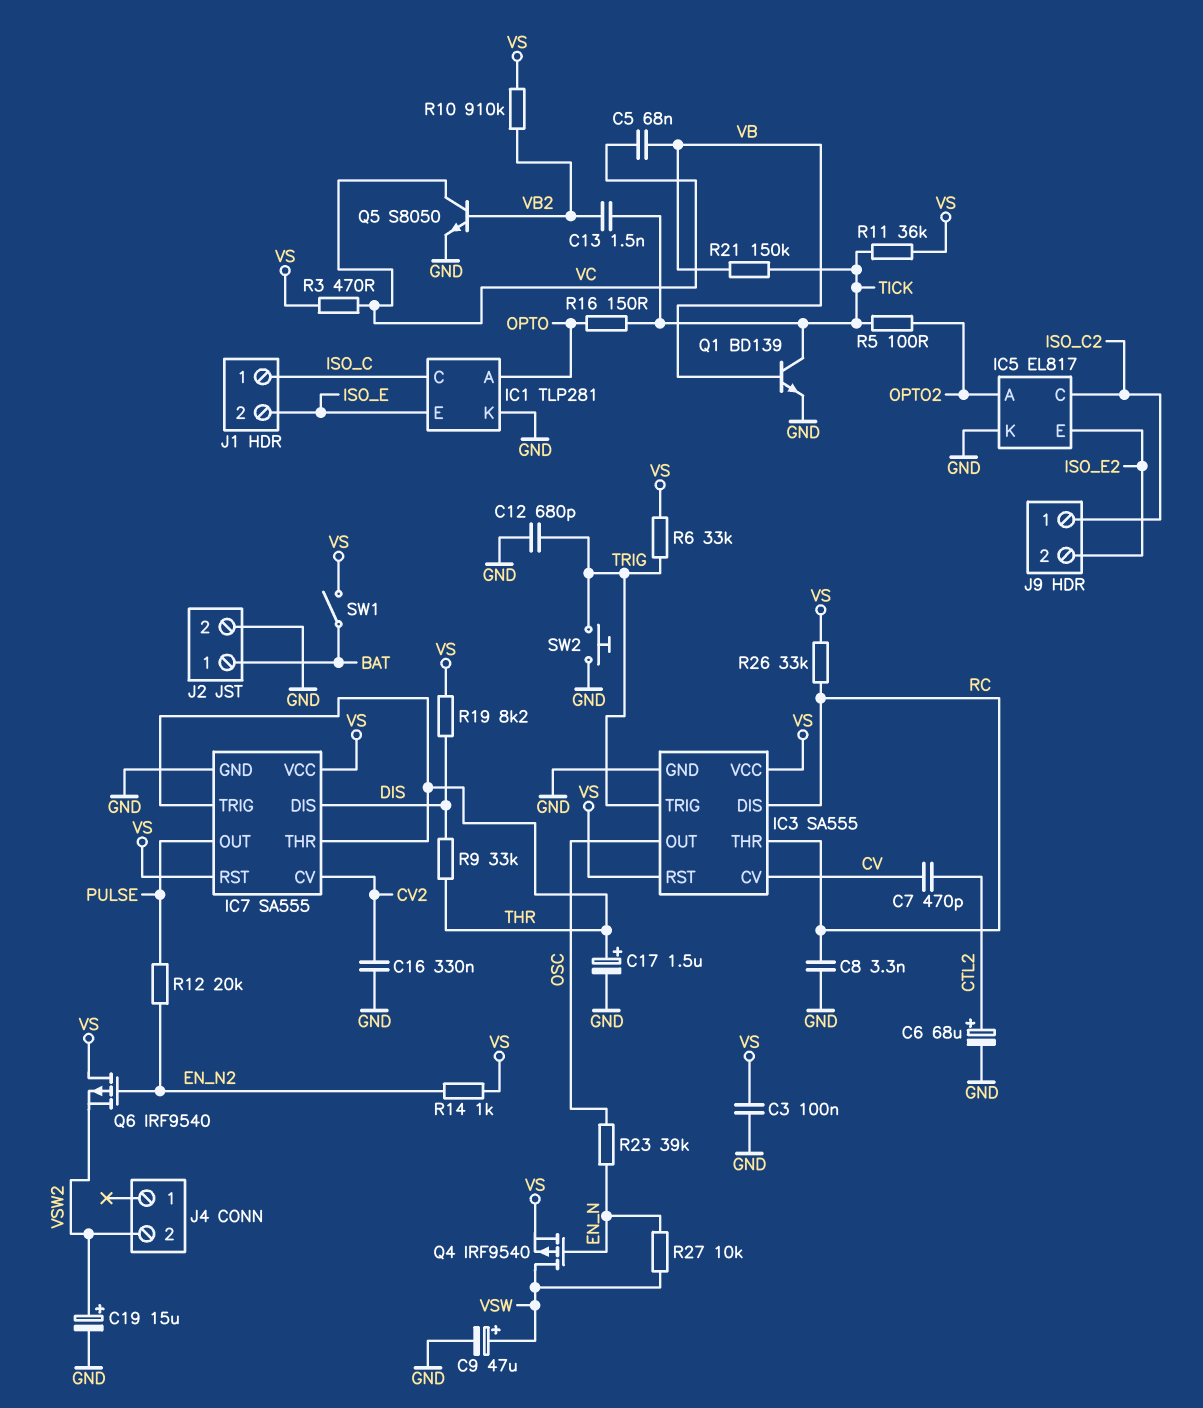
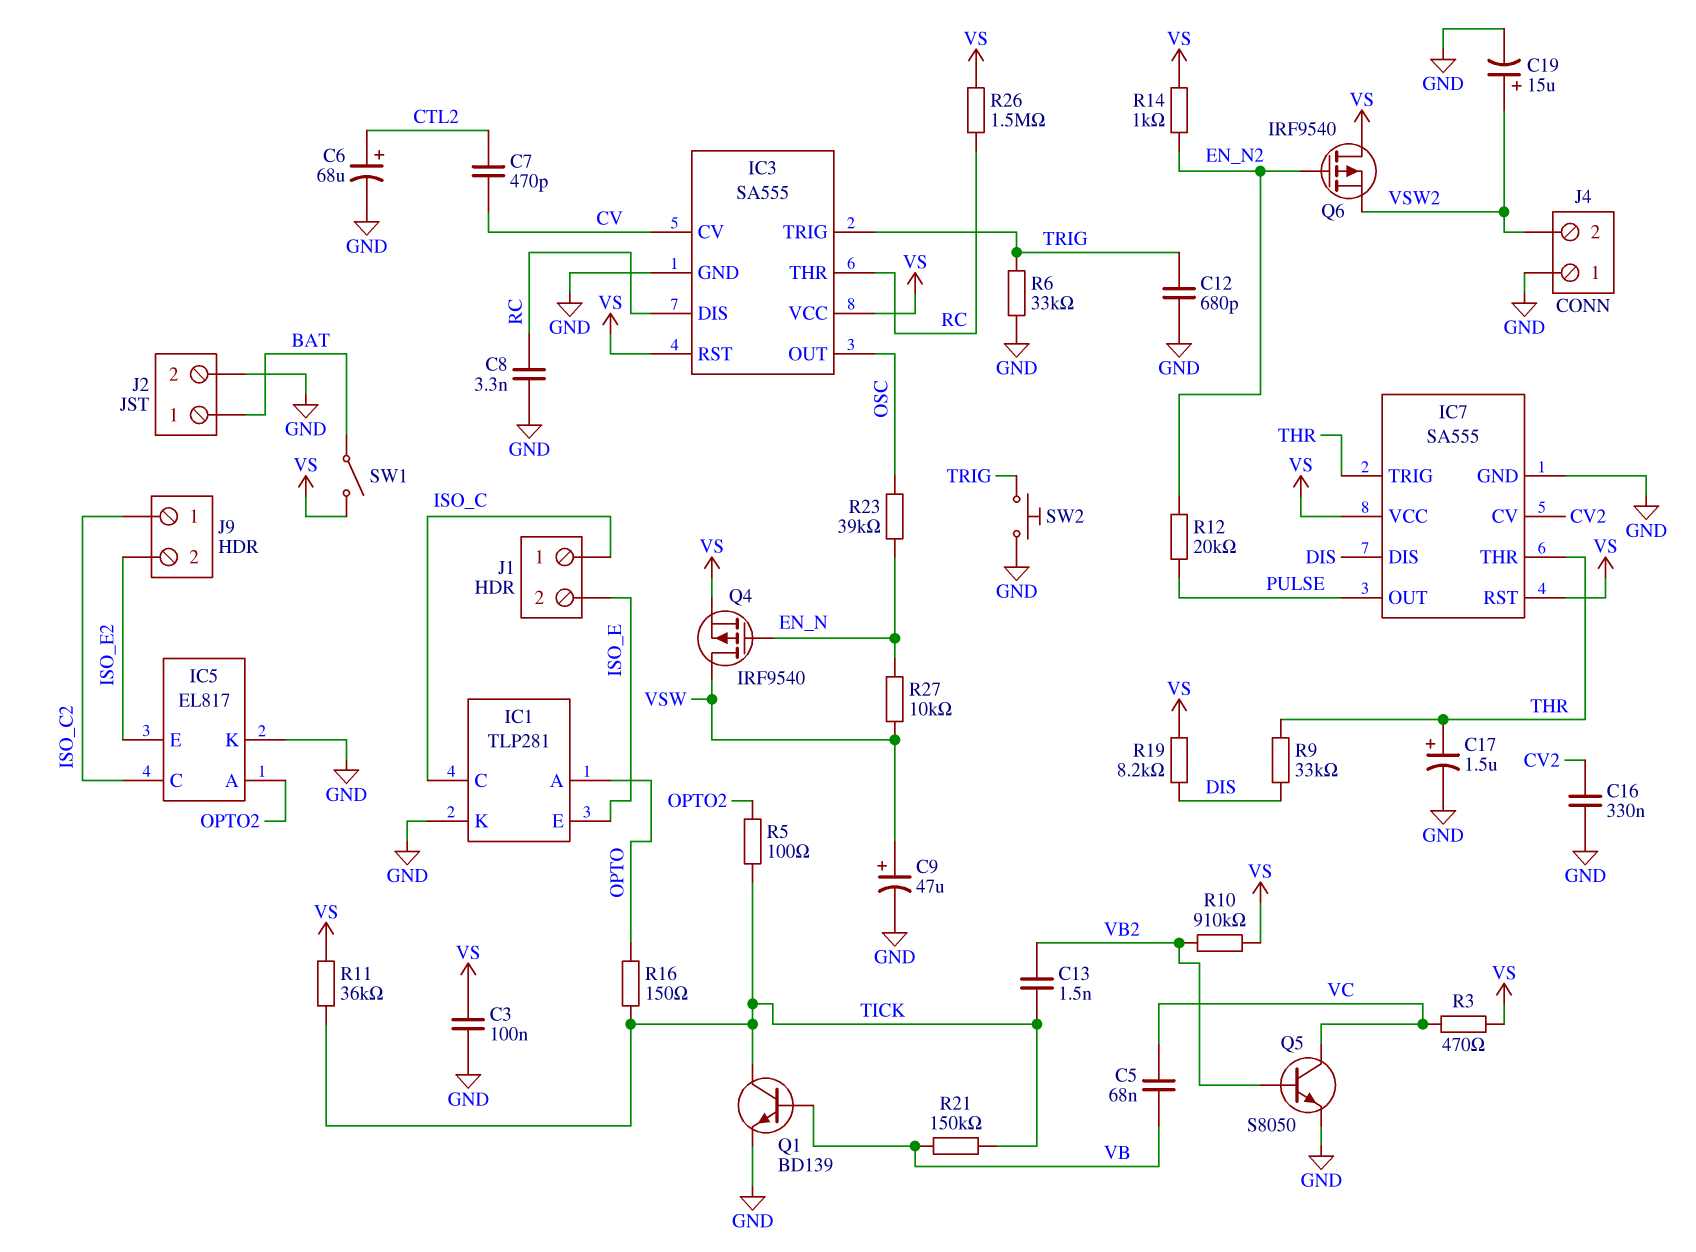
J4 pin 1: none -> GND
R6: 33k (TRIG, VS) -> 33k (GND, TRIG)
R26: 33k (RC, VS) -> 1.5M (RC, VS)

